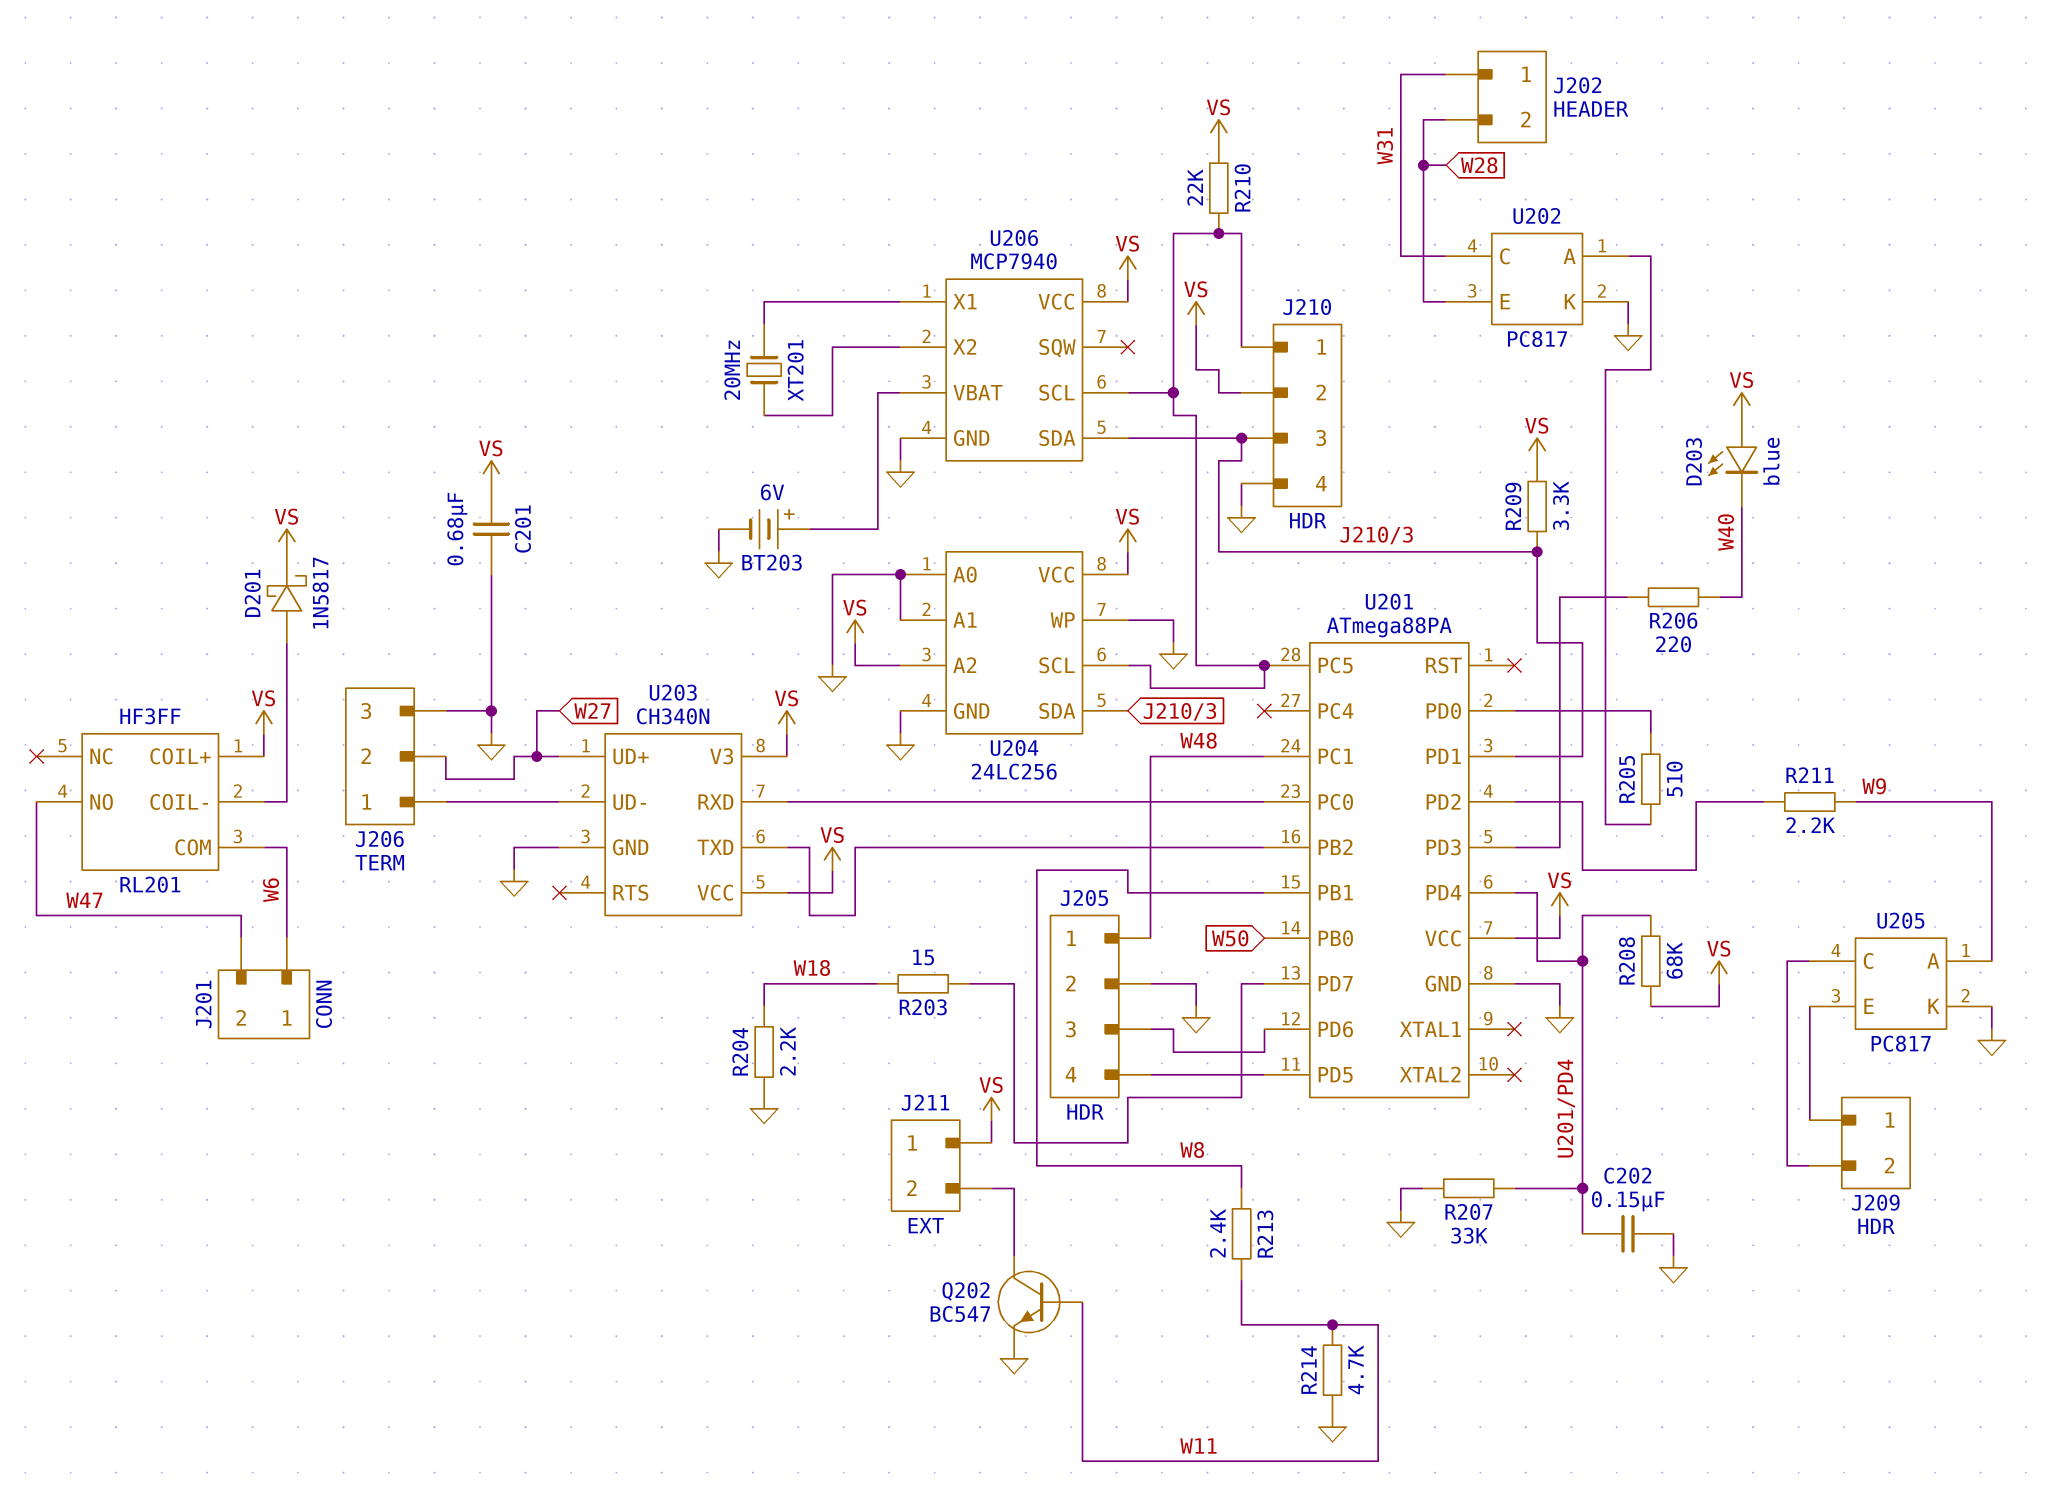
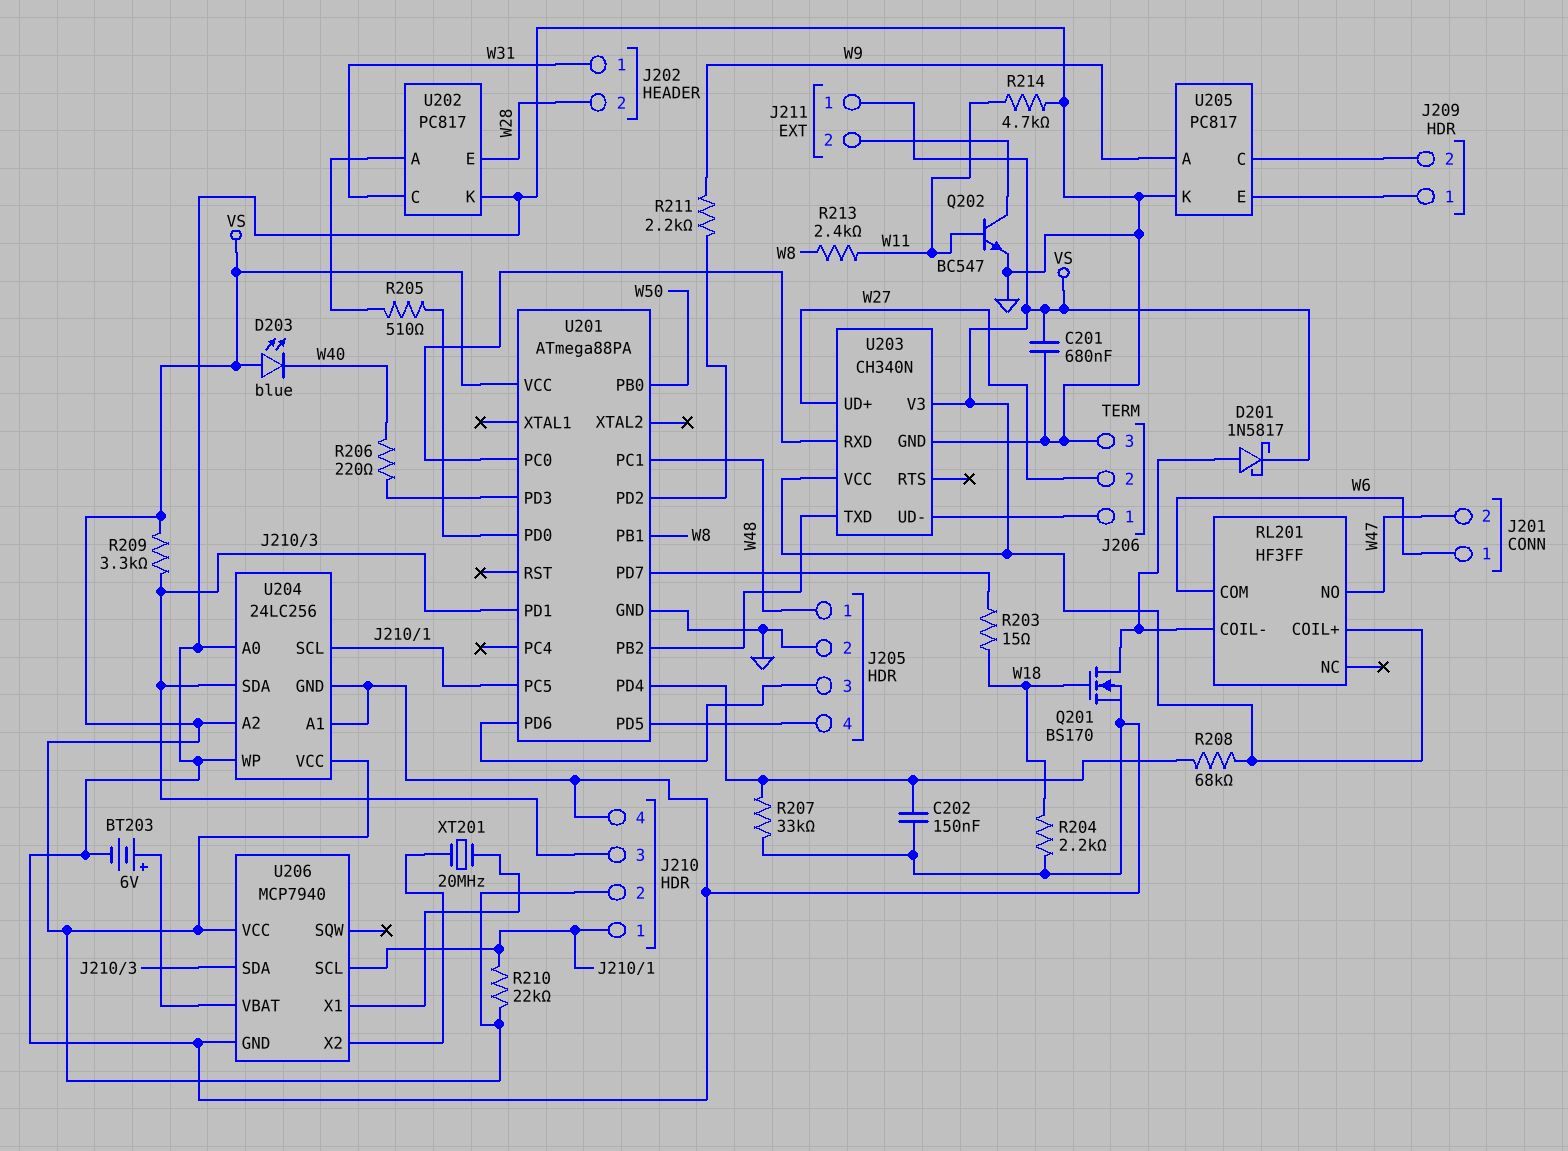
Q201: none -> NMOS BS170 (G W18, D RL201/COIL-, S GND)

